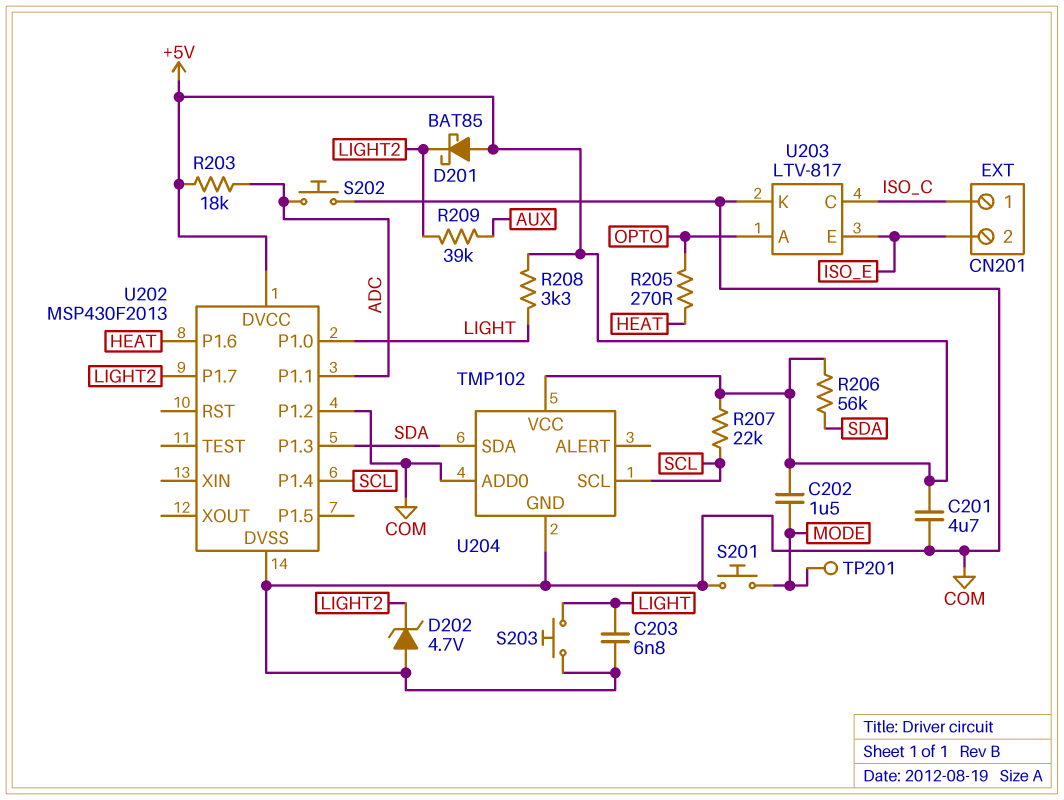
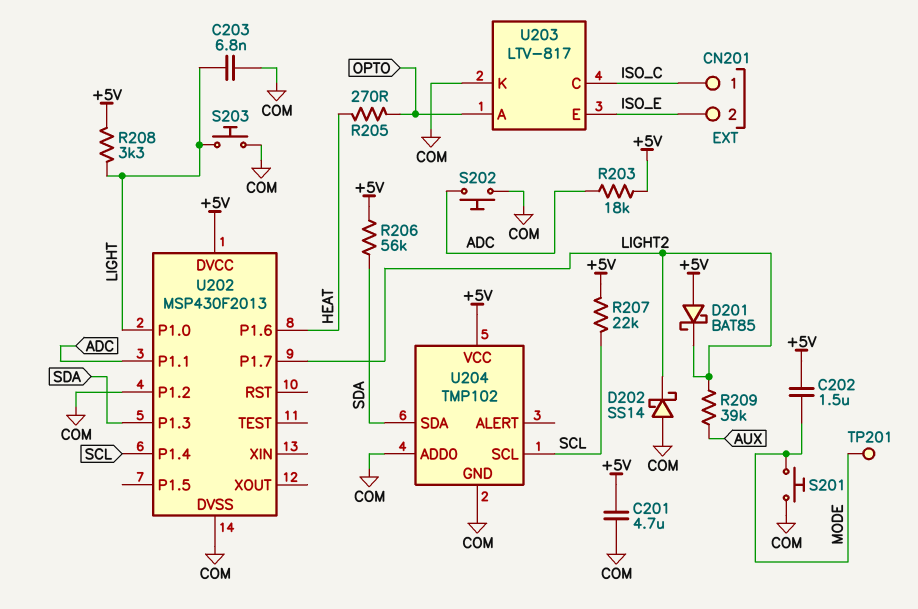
D202: zener 4.7V (A COM, K LIGHT2) -> schottky SS14 (A COM, K LIGHT2)

